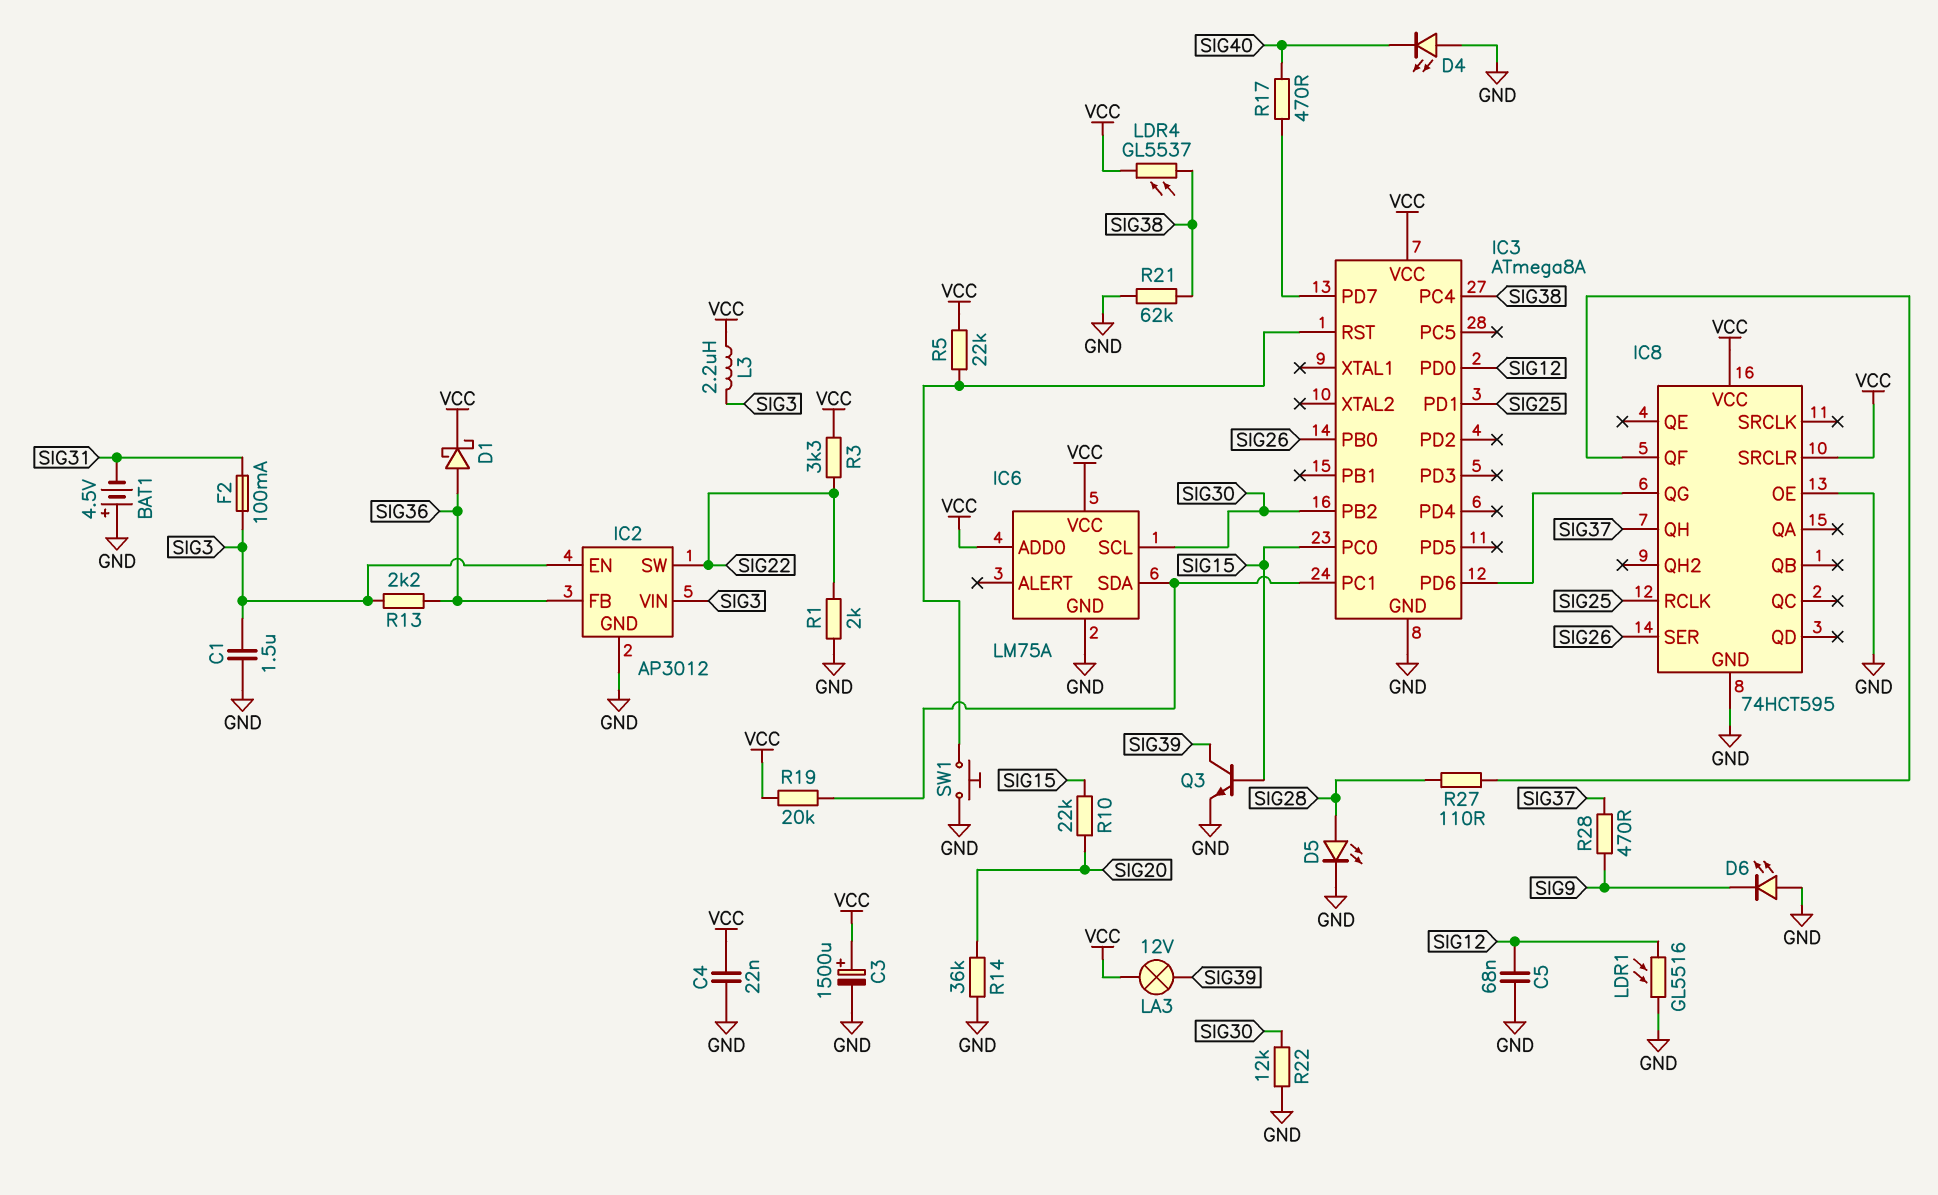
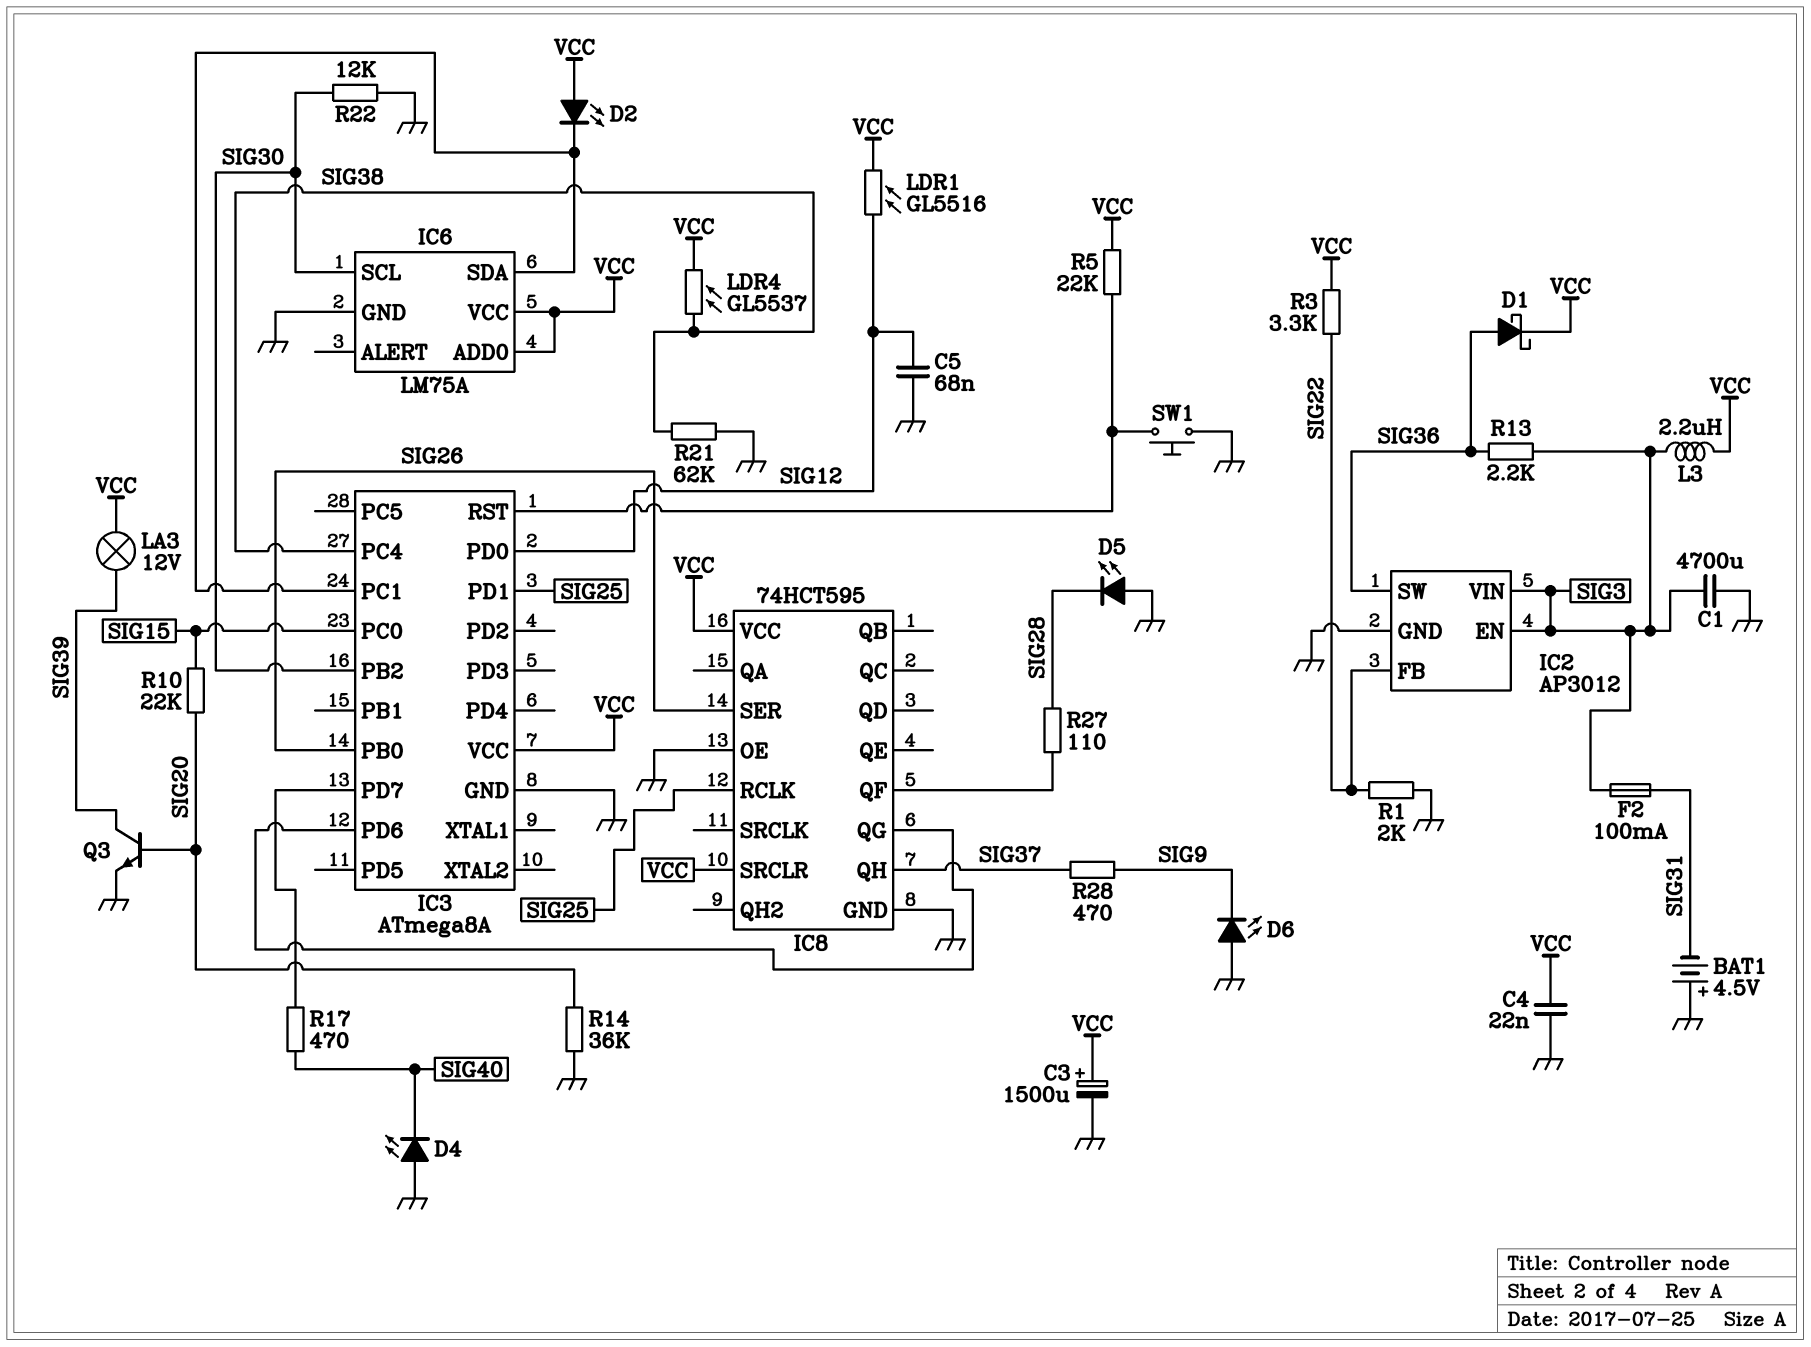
C1: 1.5uF (GND, SIG3) -> 4700uF (GND, SIG3)
D2: none -> LED (A VCC, K IC3/PC1)
D5: LED (A SIG28, K GND) -> LED (A GND, K SIG28)
IC2 pin FB: SIG36 -> SIG22
IC2 pin SW: SIG22 -> SIG36
LDR1: GL5516 (GND, SIG12) -> GL5516 (SIG12, VCC)
Q3: NPN (B SIG15, C SIG39, E GND) -> NPN (B SIG20, C SIG39, E GND)
R19: 20k (IC3/PC1, VCC) -> none

